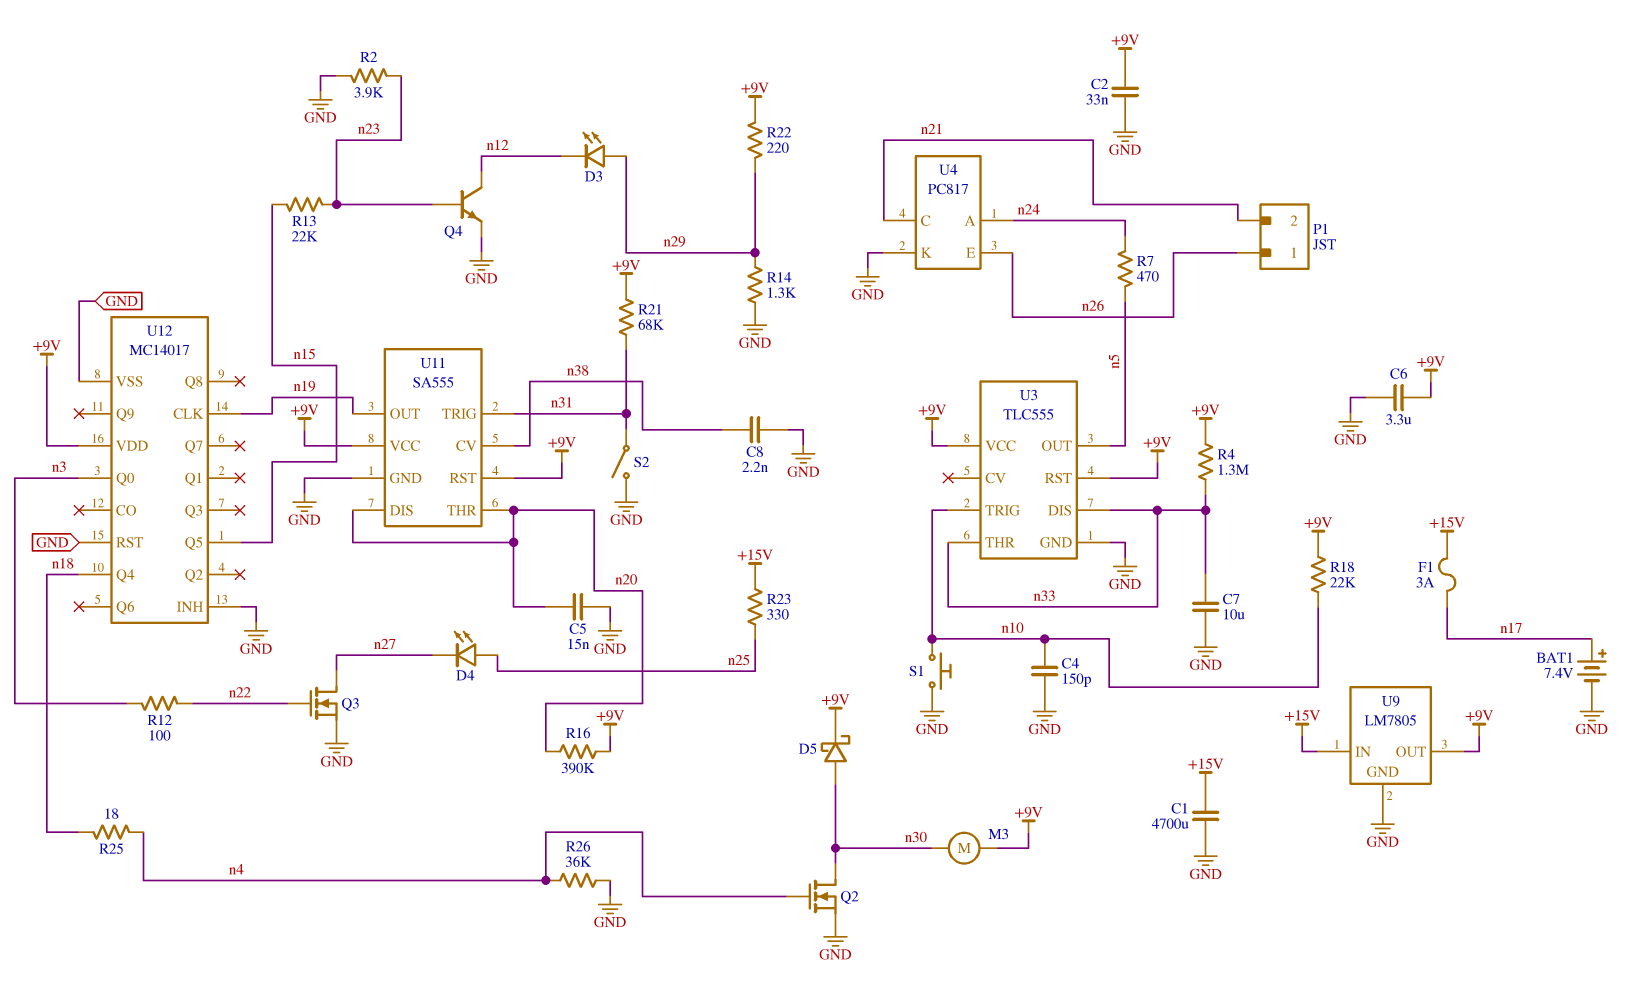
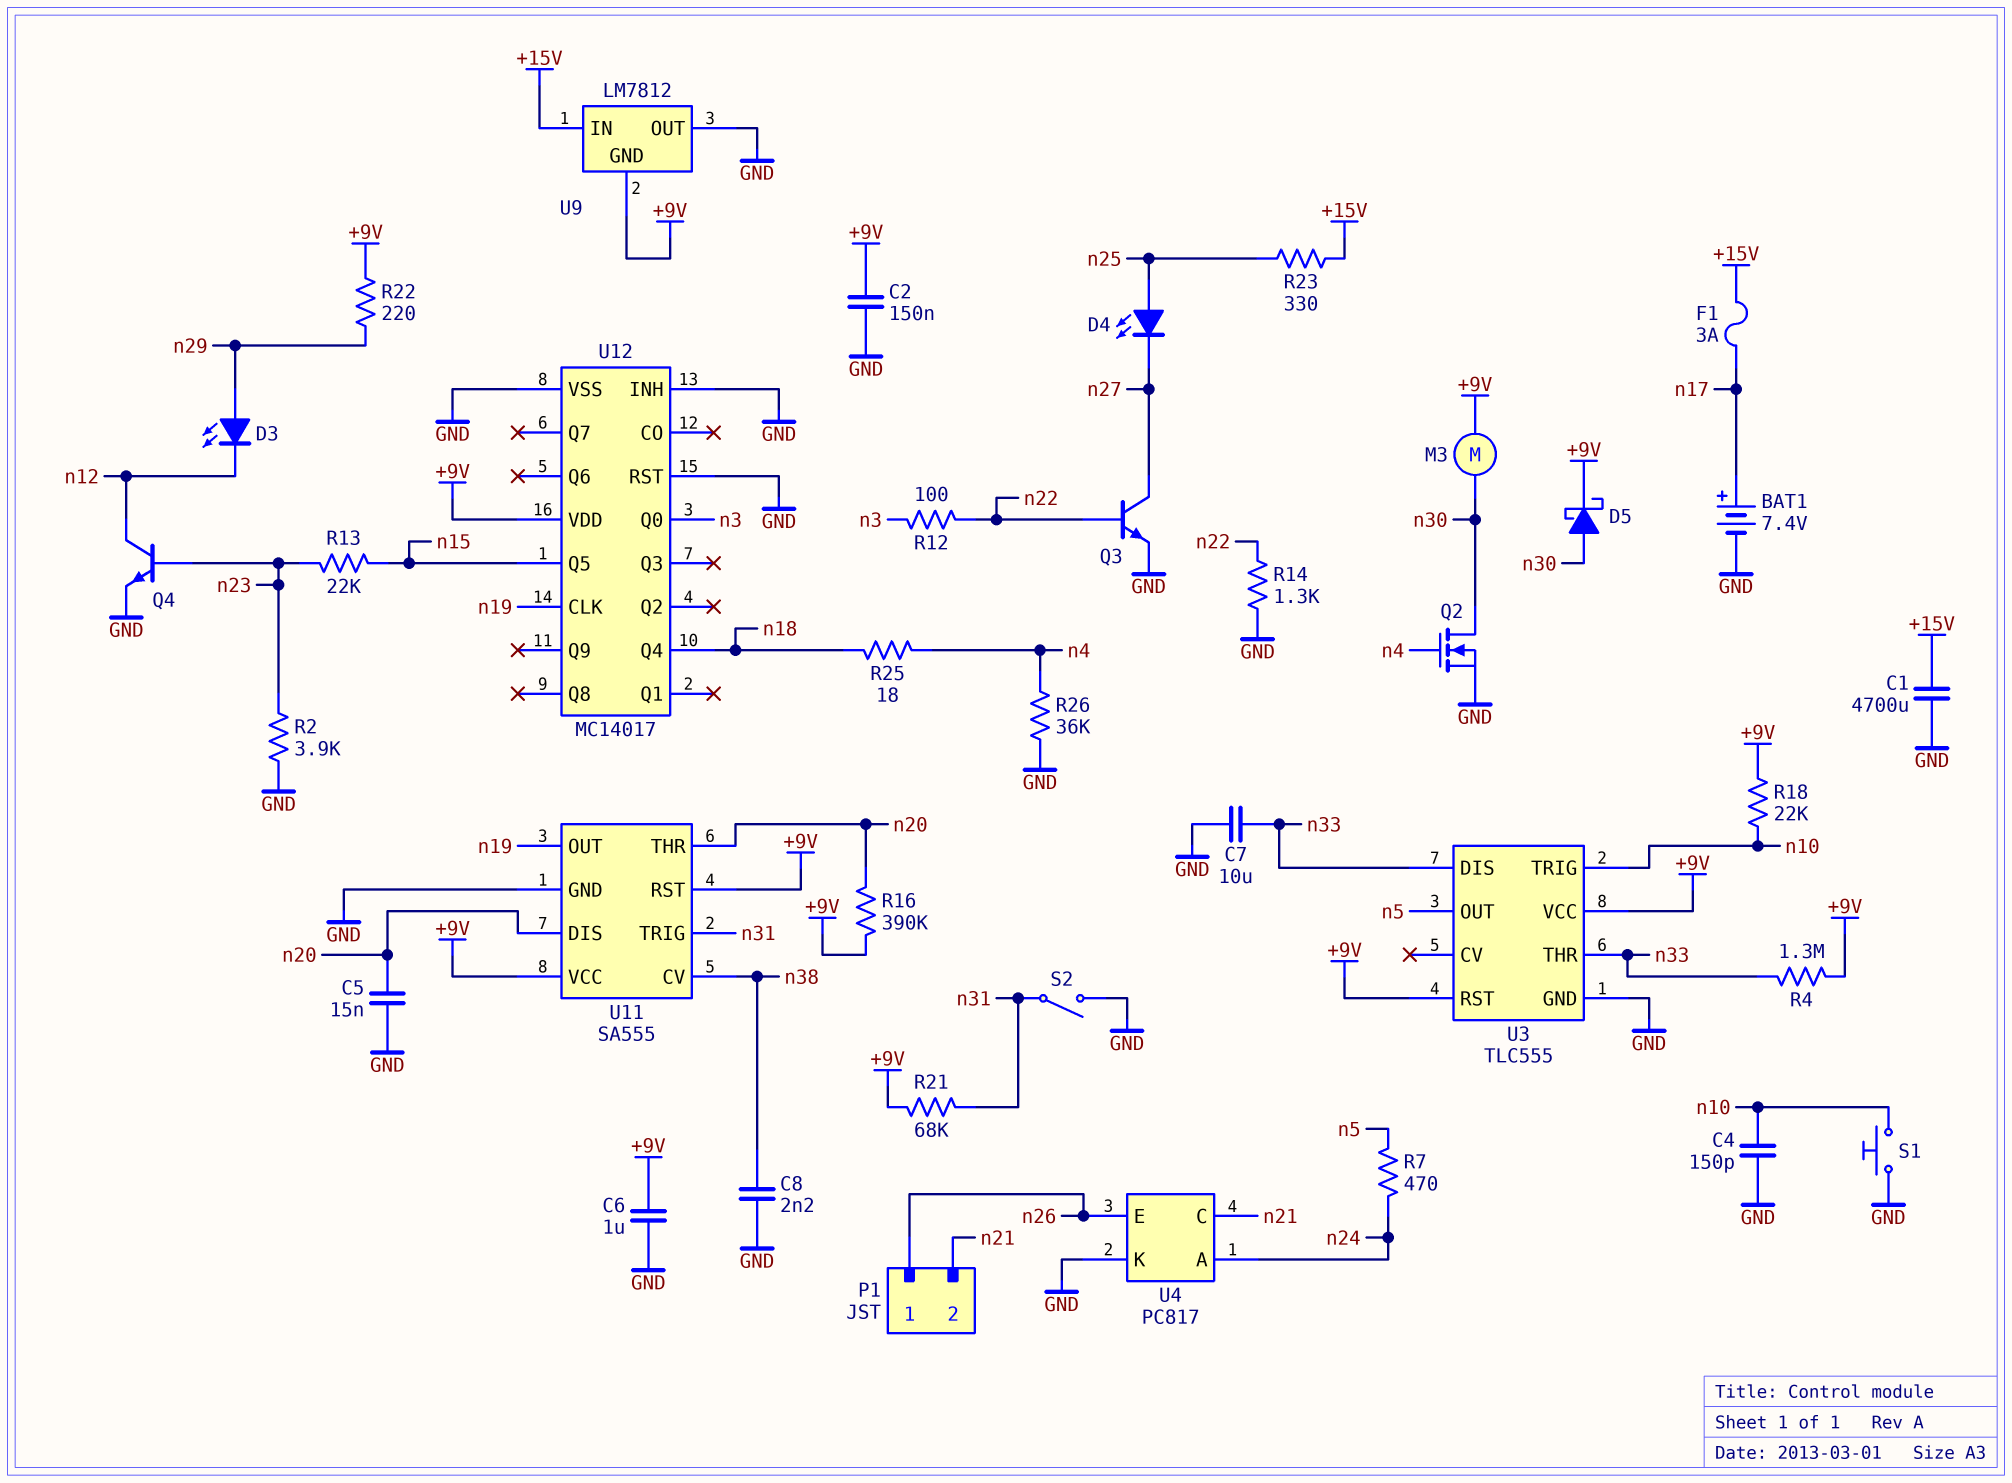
C2: 33nF (+9V, GND) -> 150nF (+9V, GND)
C6: 3.3uF (+9V, GND) -> 1uF (+9V, GND)
Q3: NMOS (G n22, D n27, S GND) -> NPN (B n22, C n27, E GND)
R14: 1.3k (GND, n29) -> 1.3k (GND, n22)
U9: LM7805 -> LM7812
U9 pin GND: GND -> +9V
U9 pin OUT: +9V -> GND

